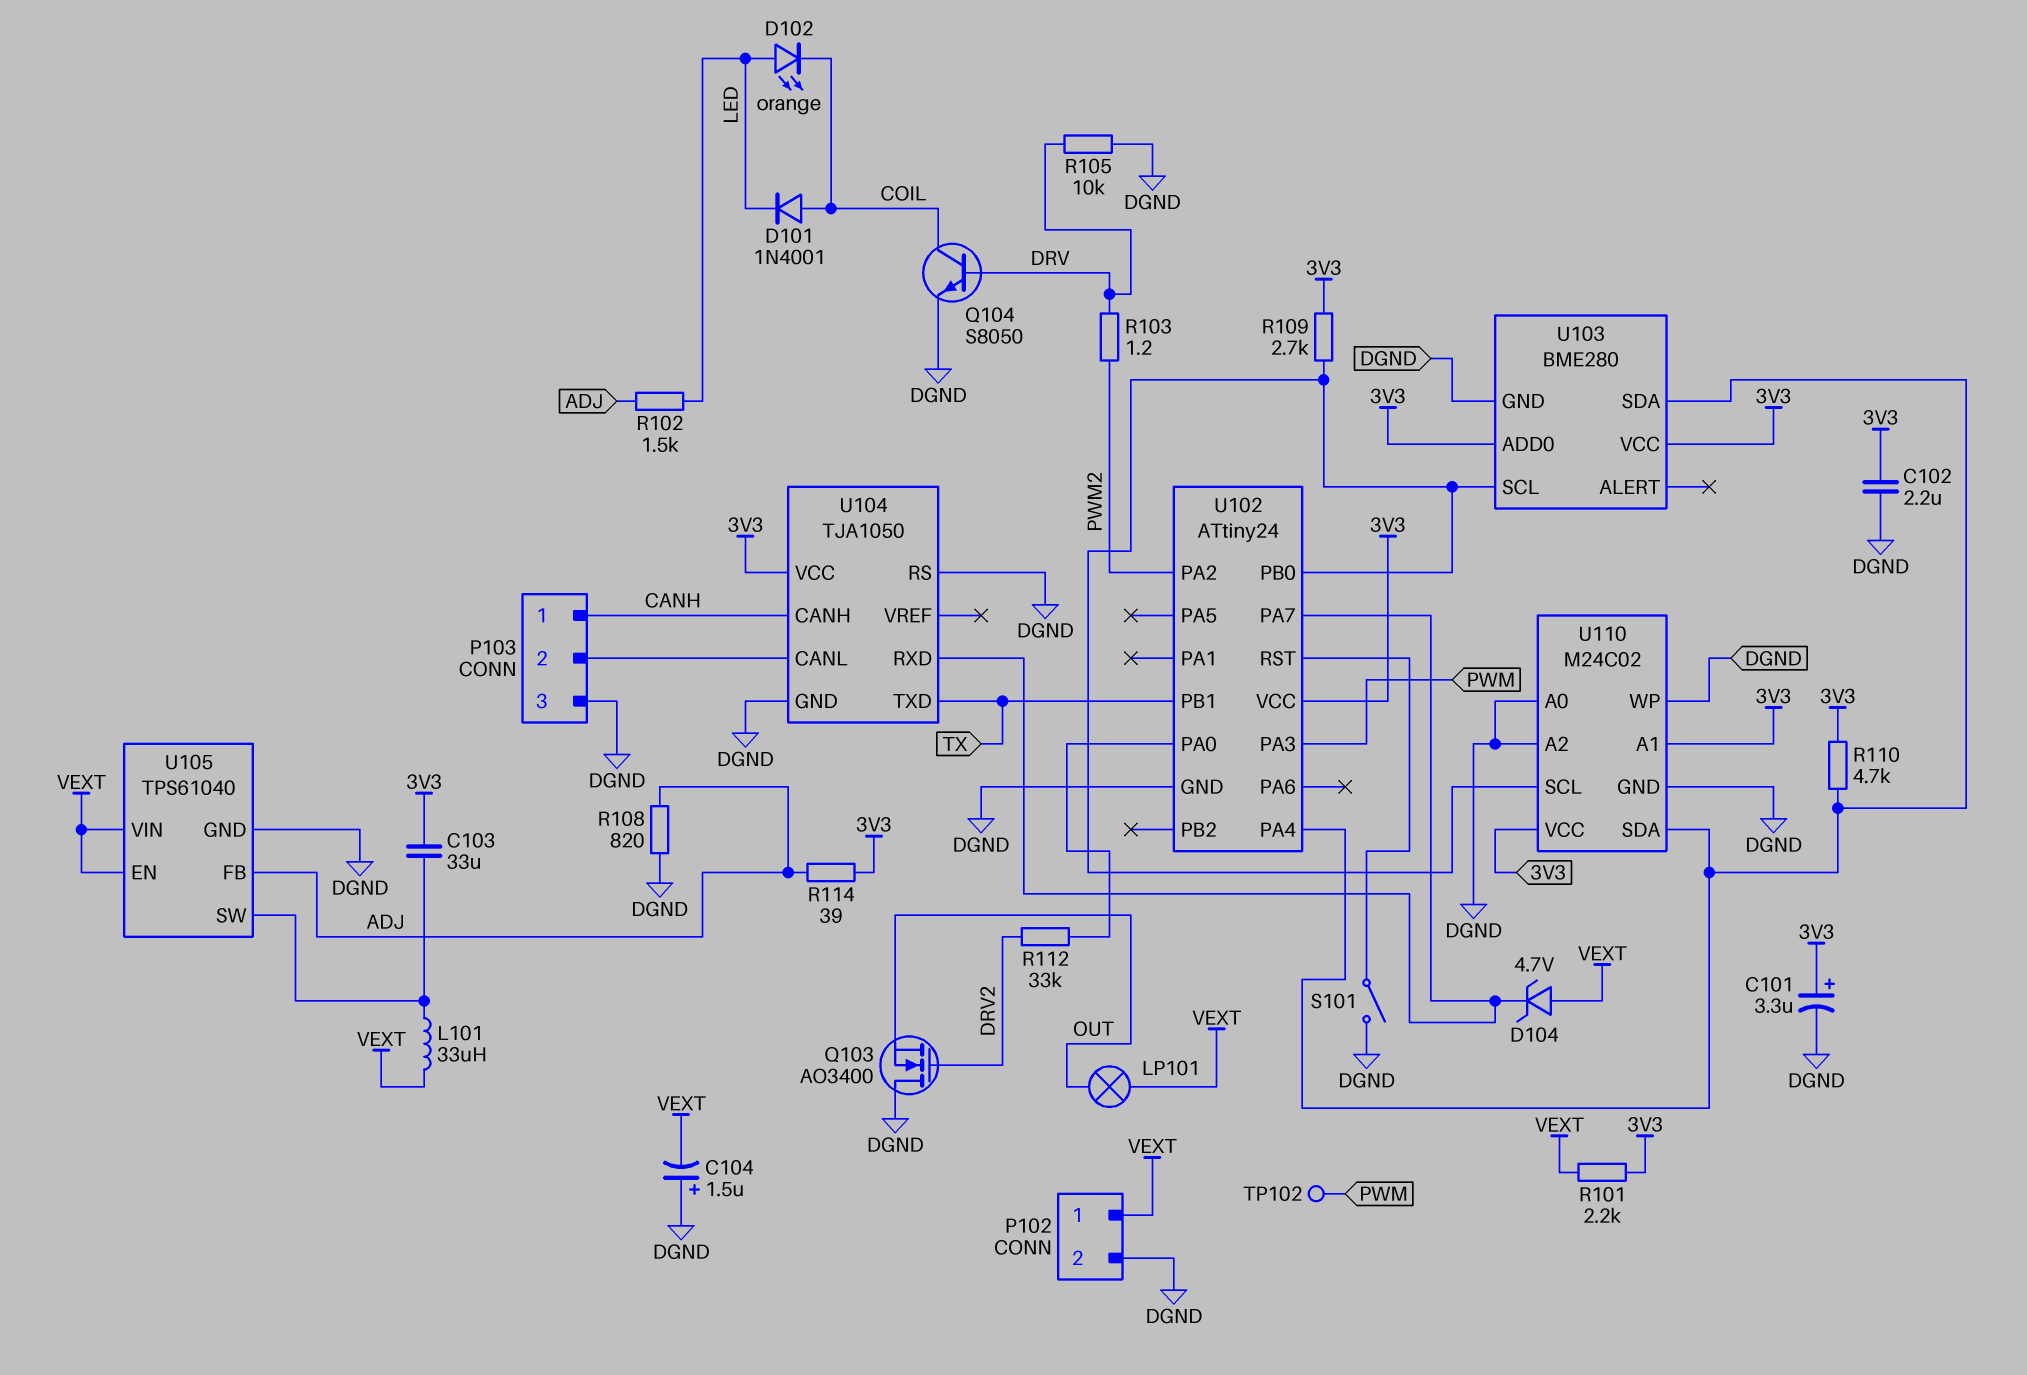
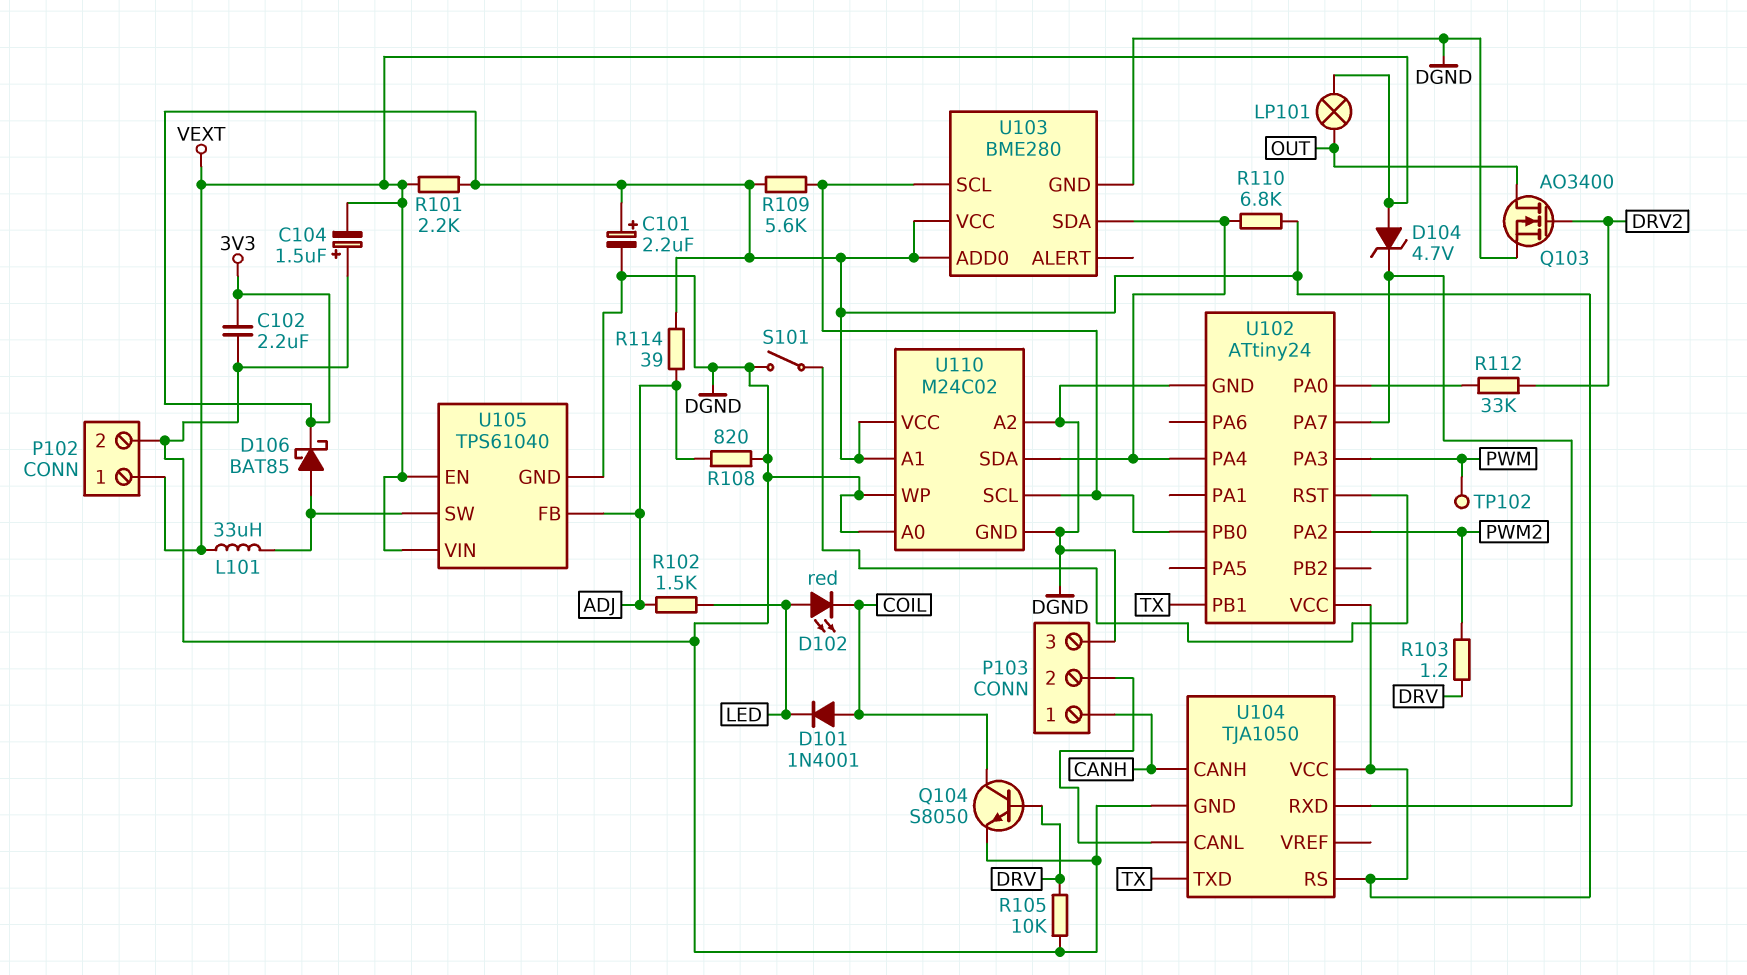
C101: 3.3uF (plus 3V3, minus DGND) -> 2.2uF (plus 3V3, minus DGND)
C103: 33uF (3V3, U105/SW) -> none
D102: LED orange (A LED, K COIL) -> LED red (A LED, K COIL)
D106: none -> schottky BAT85 (A U105/SW, K 3V3)
Q103: NMOS AO3400 (G DRV2, D DGND, S OUT) -> NMOS AO3400 (G DRV2, D OUT, S DGND)
R109: 2.7k (3V3, U102/PB0) -> 5.6k (3V3, U102/PB0)
R110: 4.7k (3V3, U102/PA4) -> 6.8k (3V3, U102/PA4)
U104 pin RS: DGND -> 3V3

